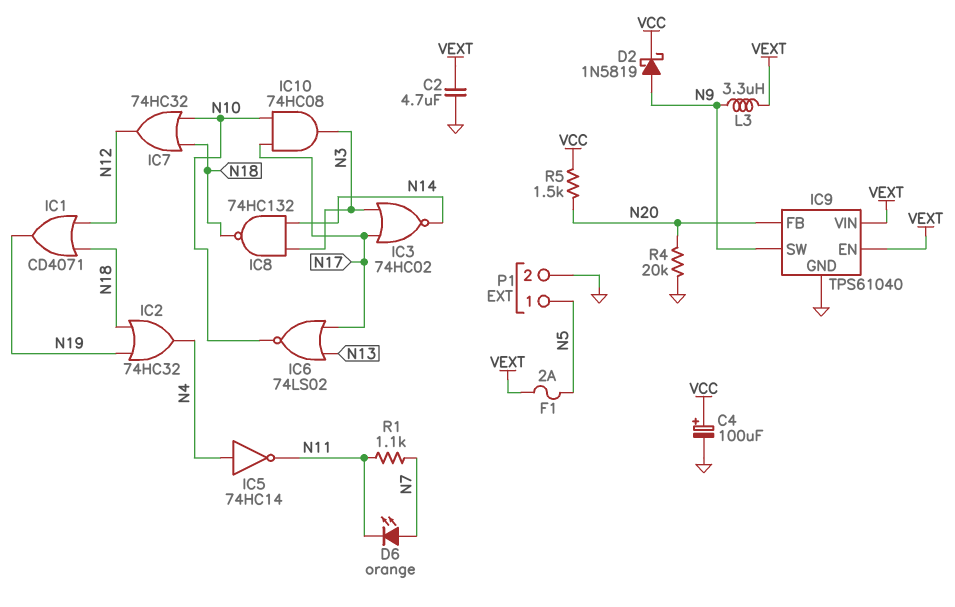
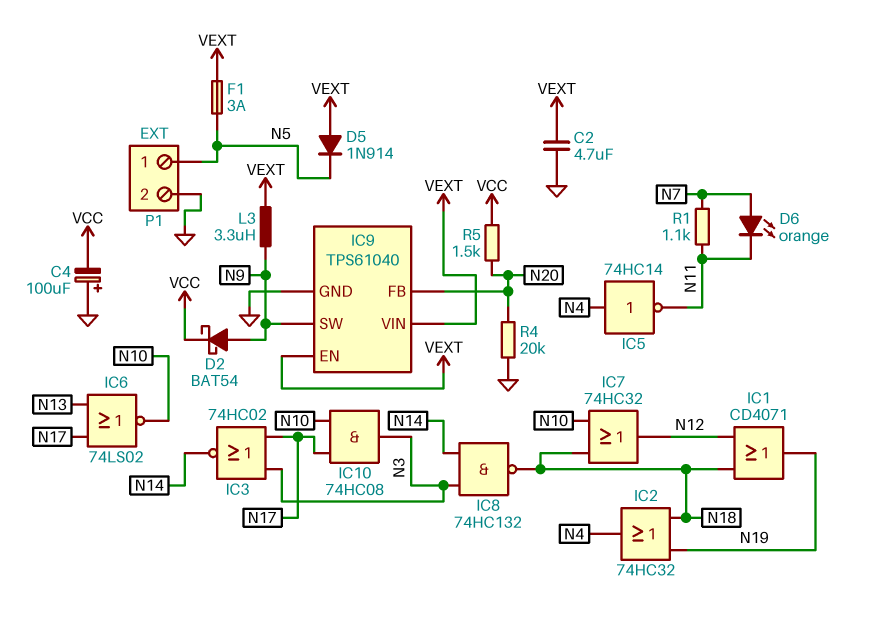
C4: 100uF (plus VCC, minus GND) -> 100uF (plus GND, minus VCC)
D2: schottky 1N5819 (A N9, K VCC) -> schottky BAT54 (A N9, K VCC)
D5: none -> diode 1N914 (A VEXT, K N5)
F1: 2A (N5, VEXT) -> 3A (N5, VEXT)

